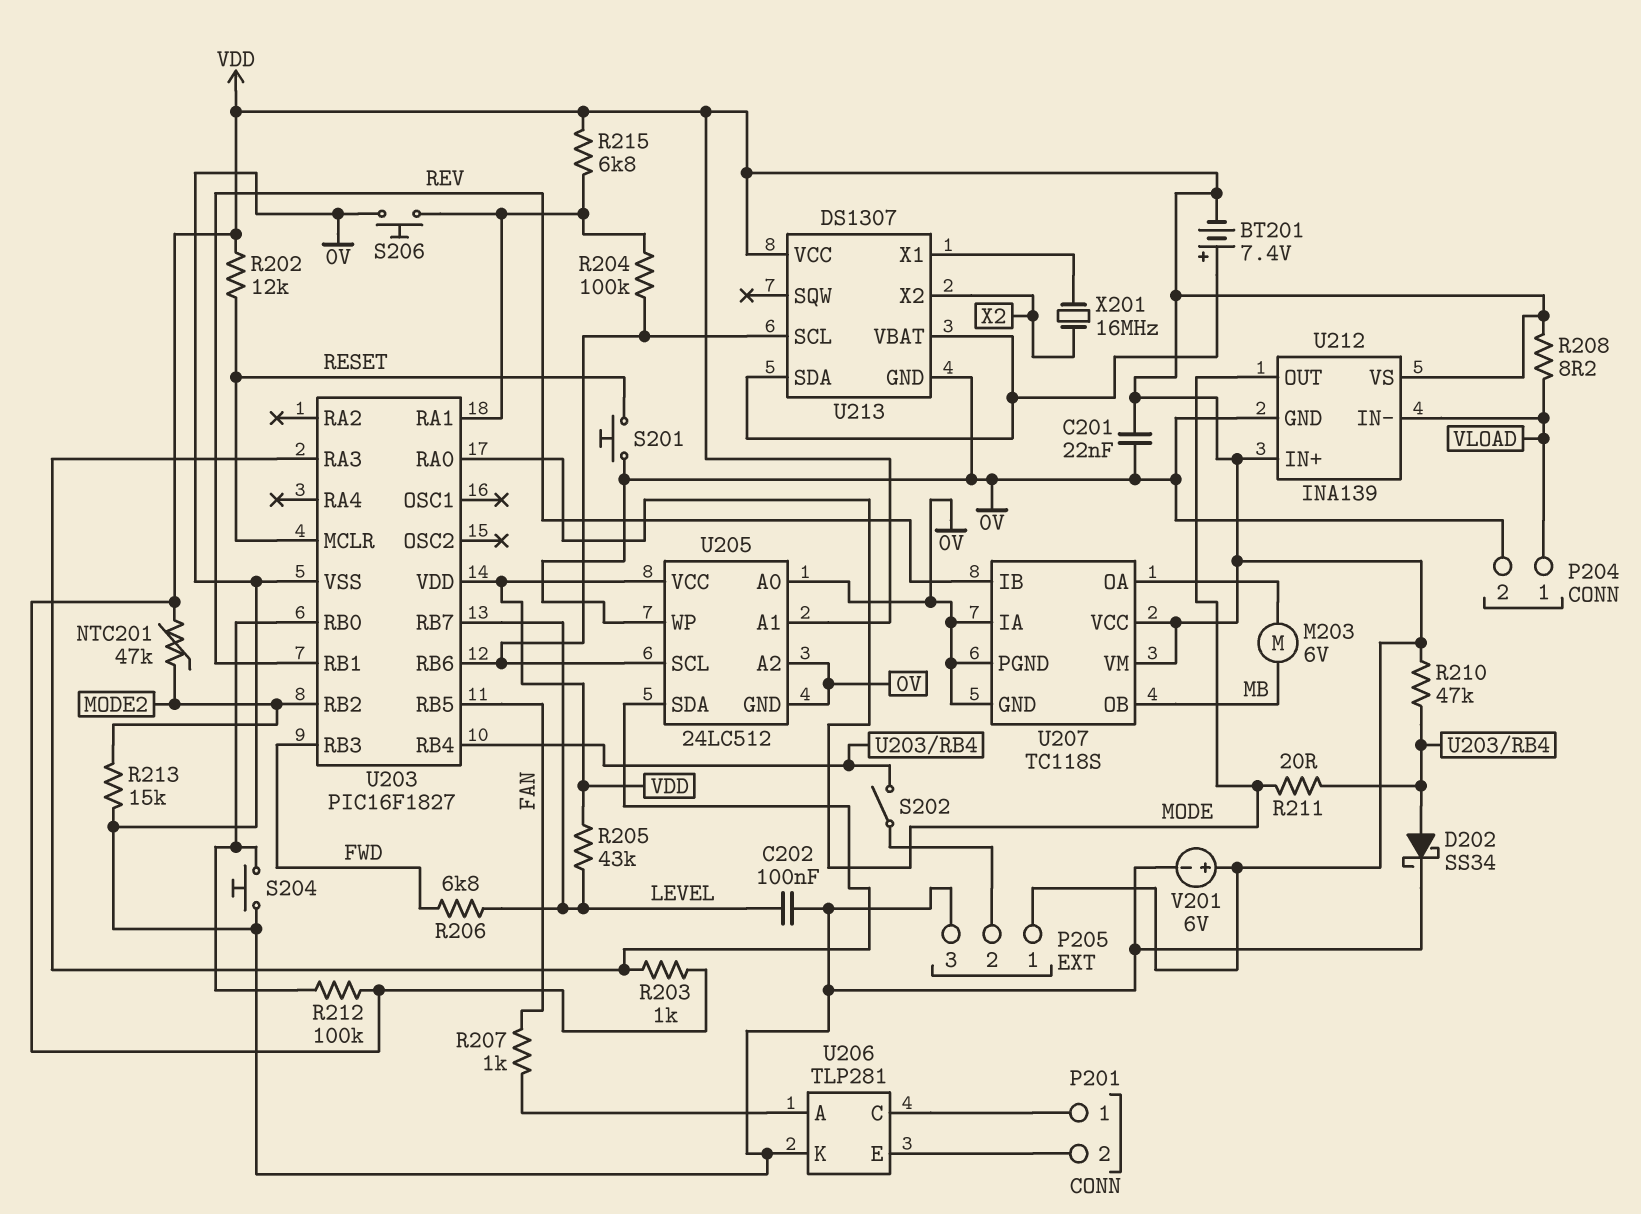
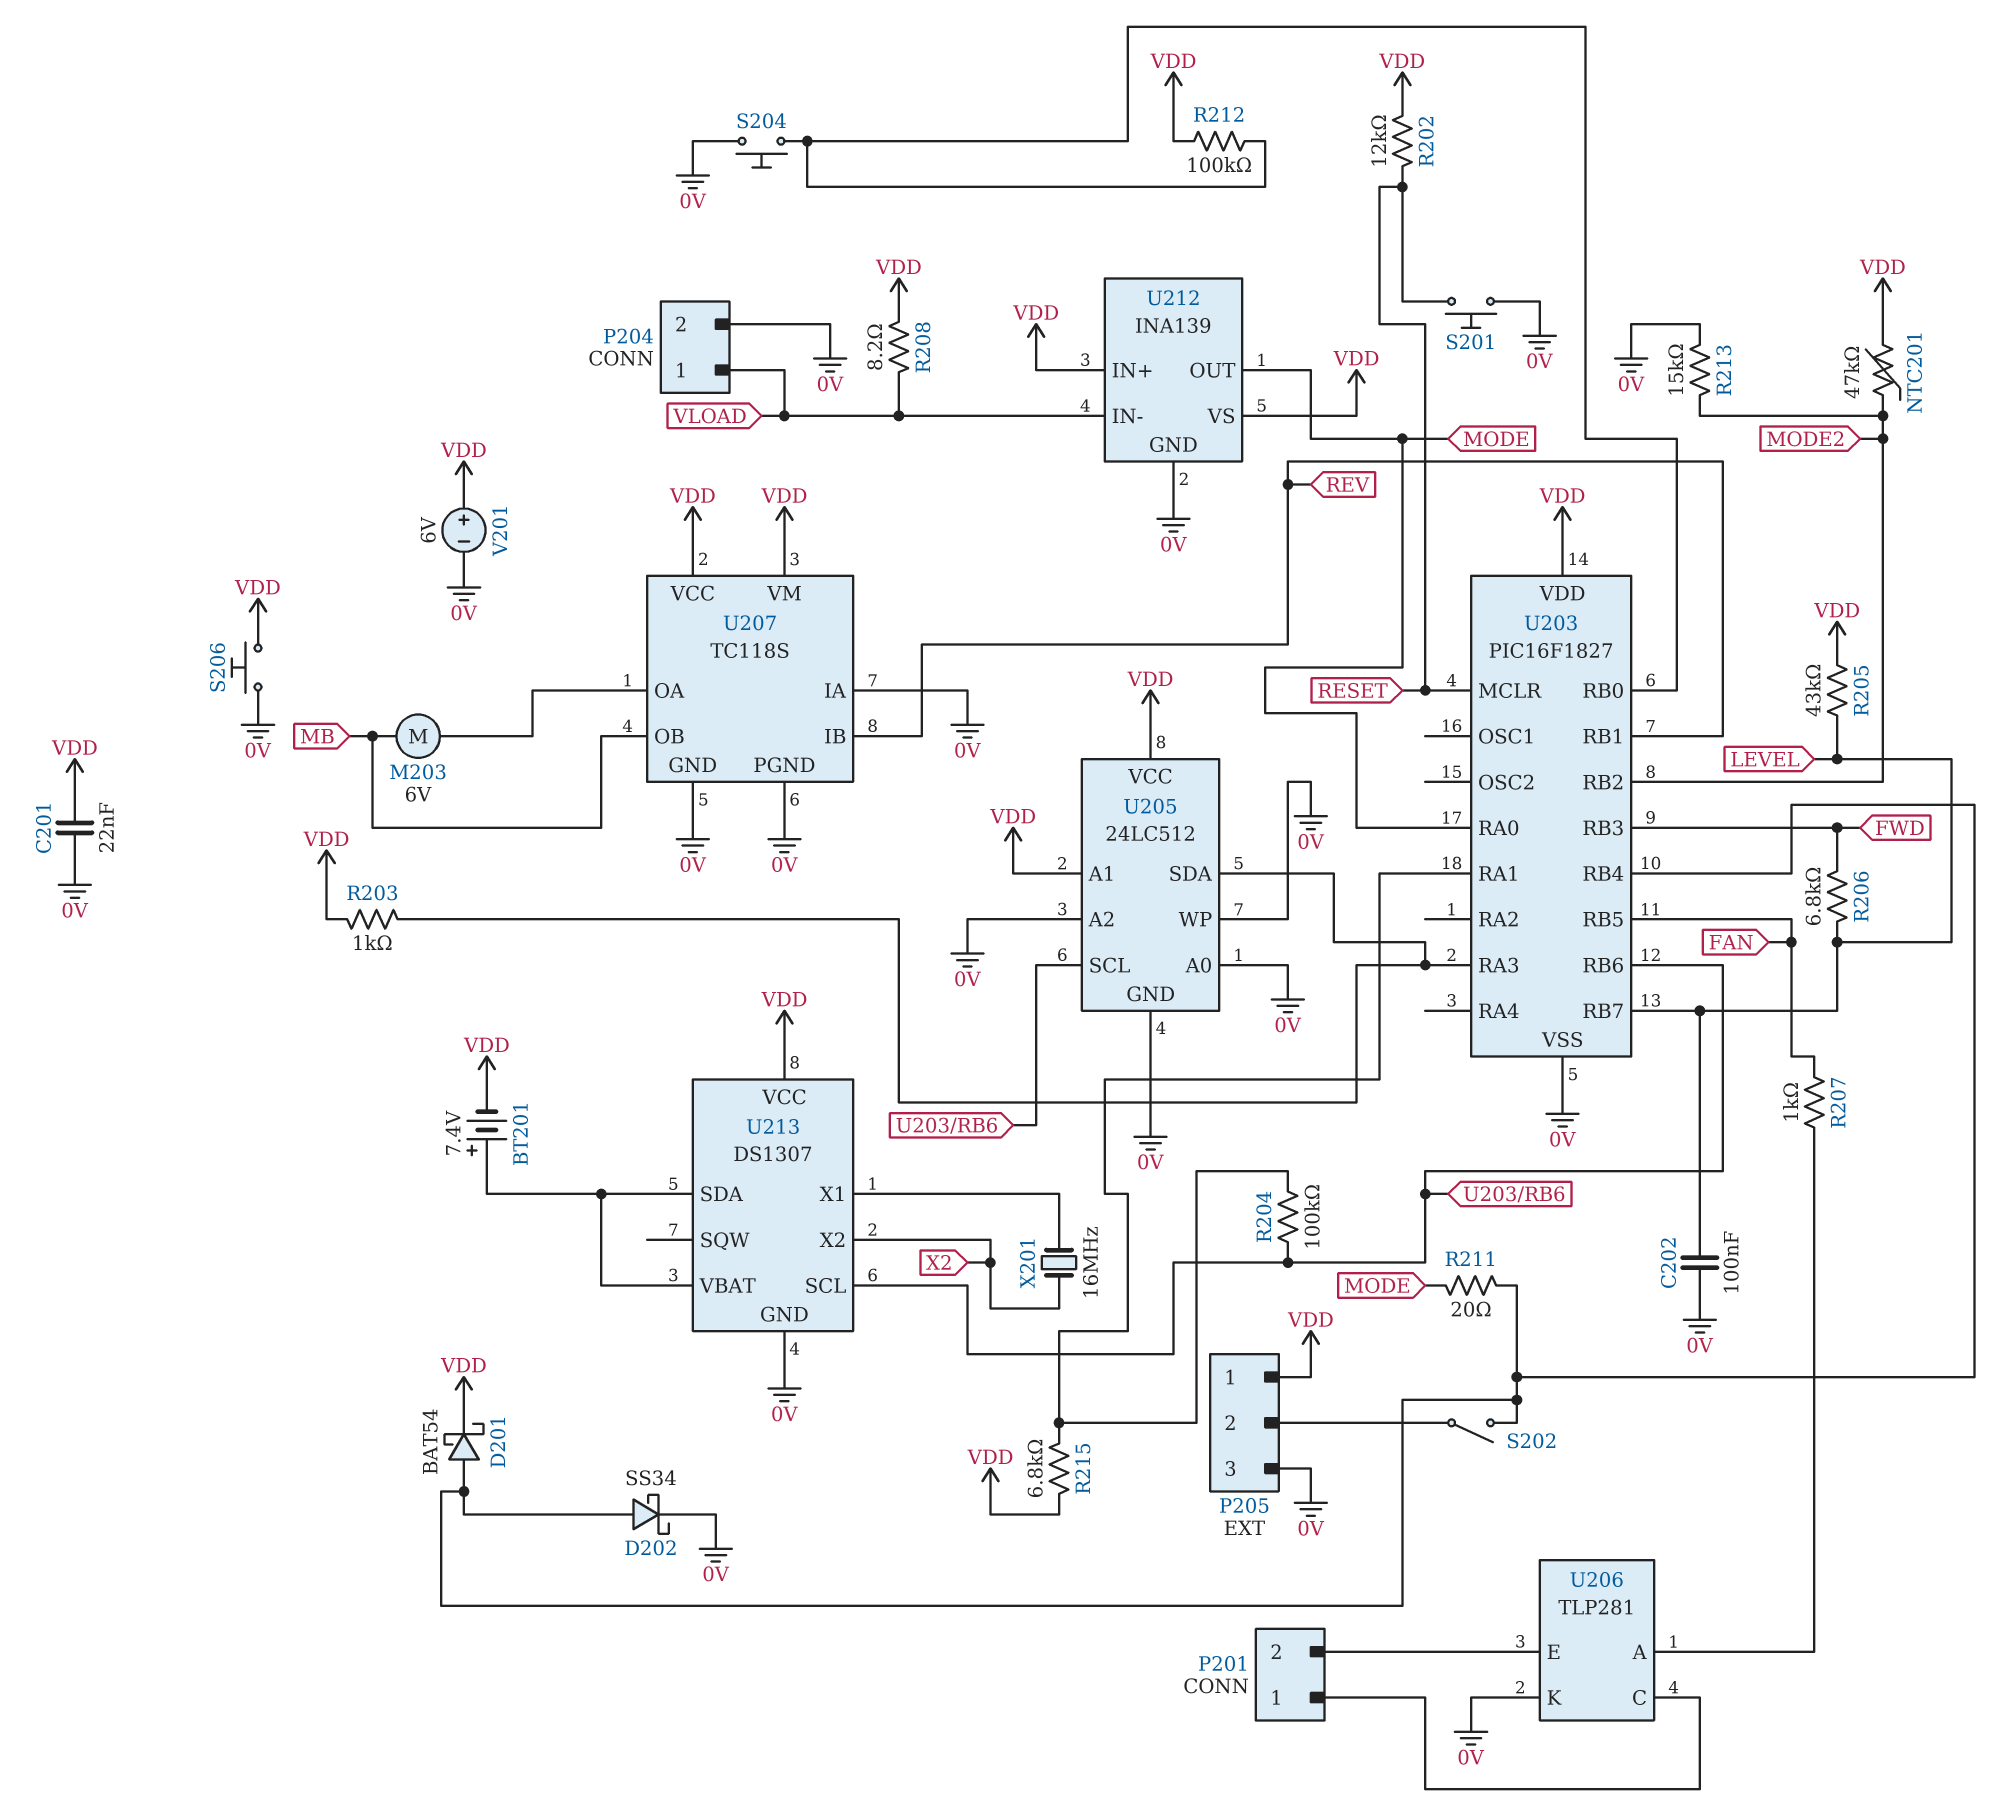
D201: none -> schottky BAT54 (A U203/RB4, K VDD)
R210: 47k (U203/RB4, VDD) -> none
S206: button (0V, U203/RA1) -> button (0V, VDD)

